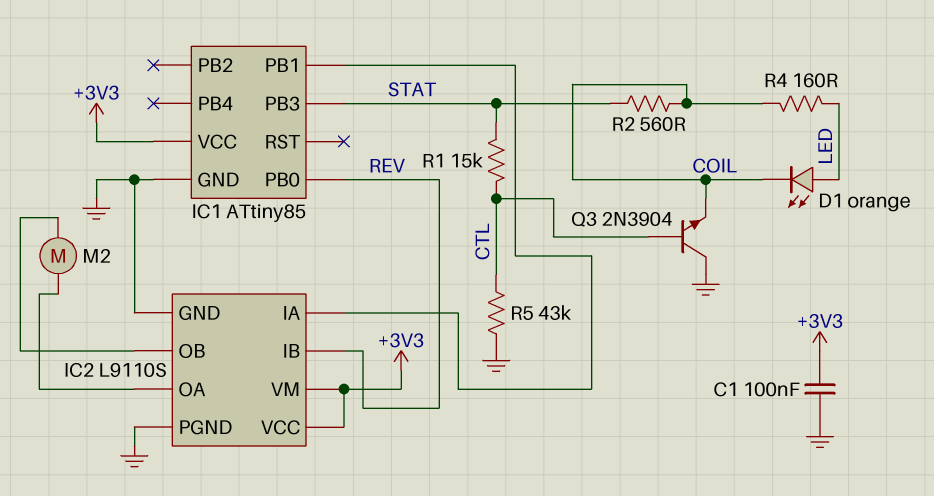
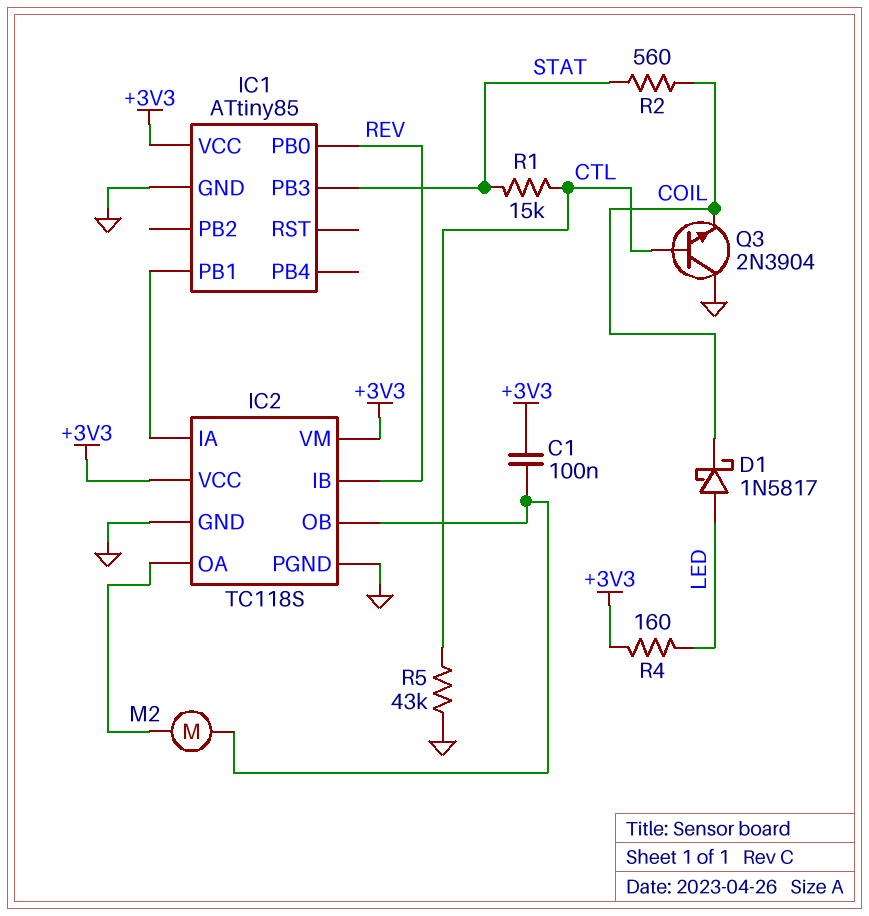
C1: 100nF (+3V3, GND) -> 100nF (+3V3, IC2/OB)
D1: LED orange (A LED, K COIL) -> schottky 1N5817 (A LED, K COIL)
IC2: L9110S -> TC118S
R4: 160 (COIL, LED) -> 160 (+3V3, LED)

